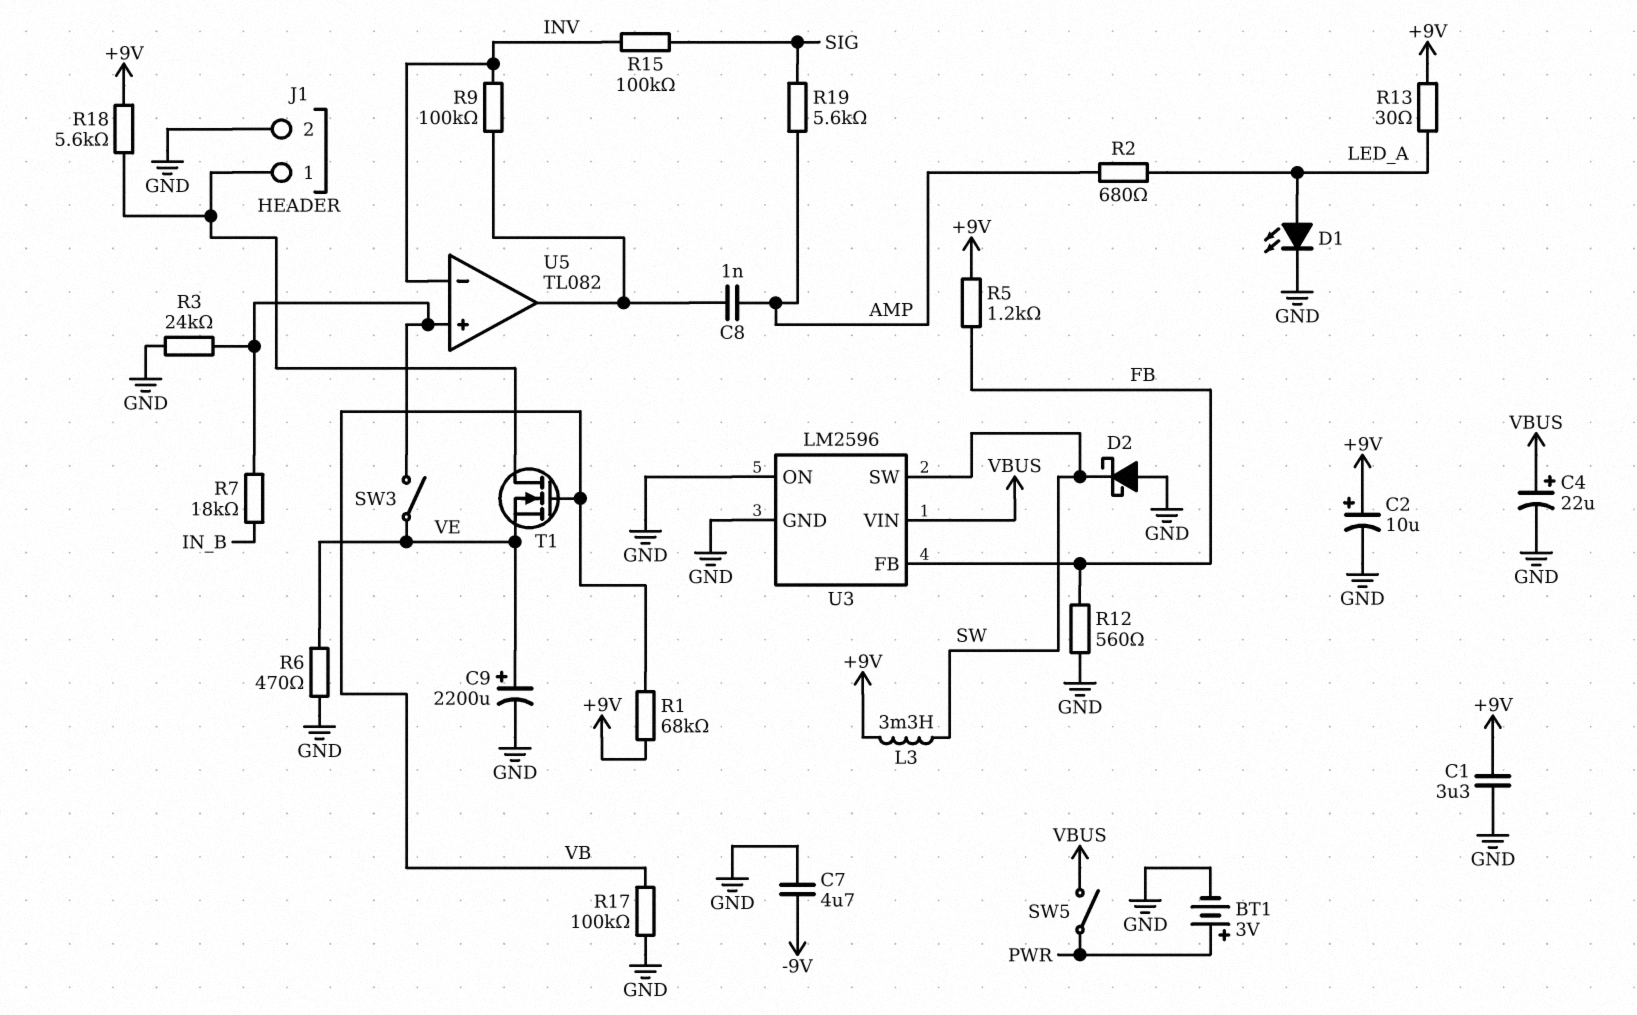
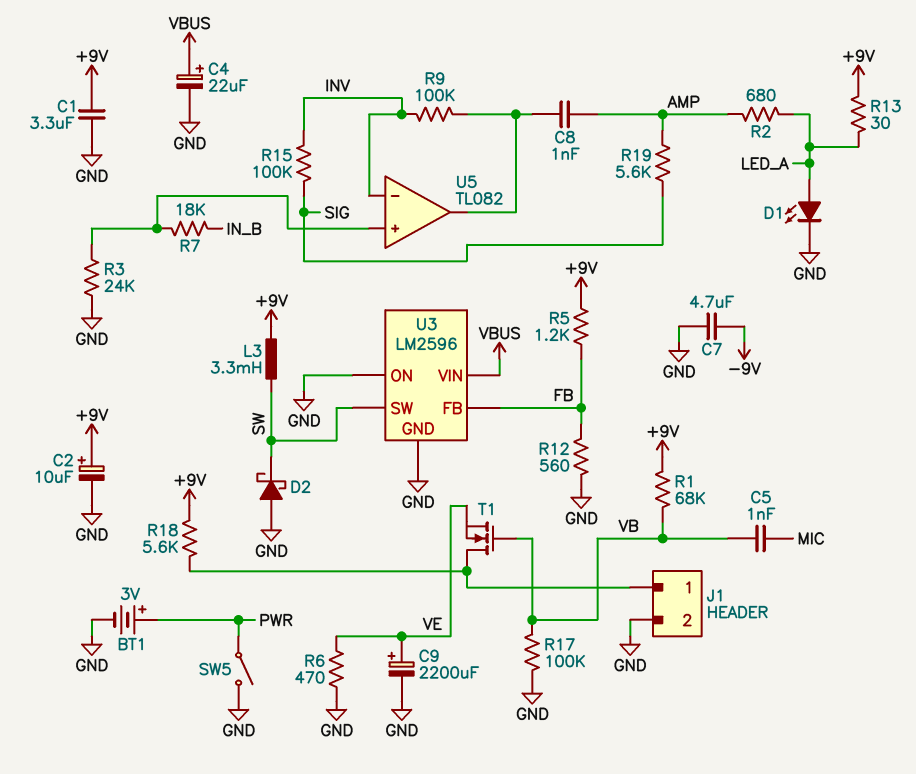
C5: none -> 1nF (MIC, VB)
SW3: switch (U5/in+, VE) -> none
SW5: switch (PWR, VBUS) -> switch (GND, PWR)

